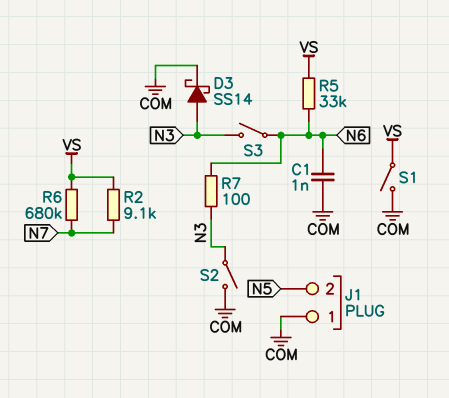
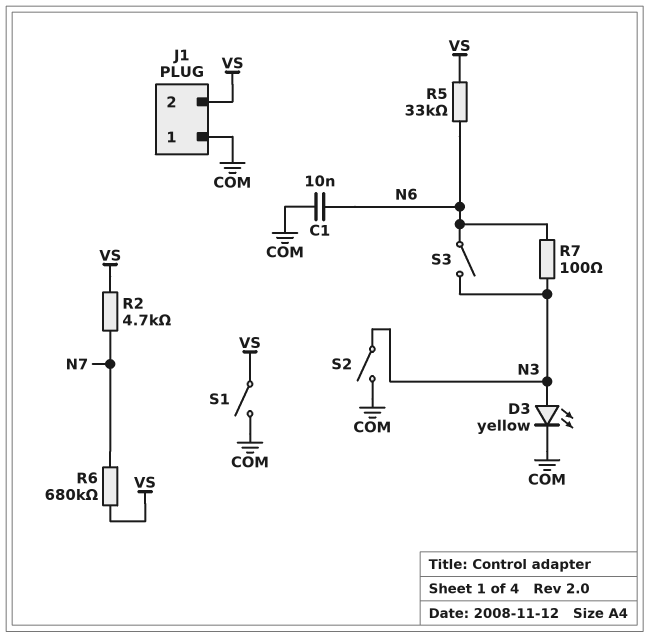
C1: 1nF (COM, N6) -> 10nF (COM, N6)
D3: schottky SS14 (A N3, K COM) -> LED yellow (A N3, K COM)
J1 pin 2: N5 -> VS
R2: 9.1k (N7, VS) -> 4.7k (N7, VS)

